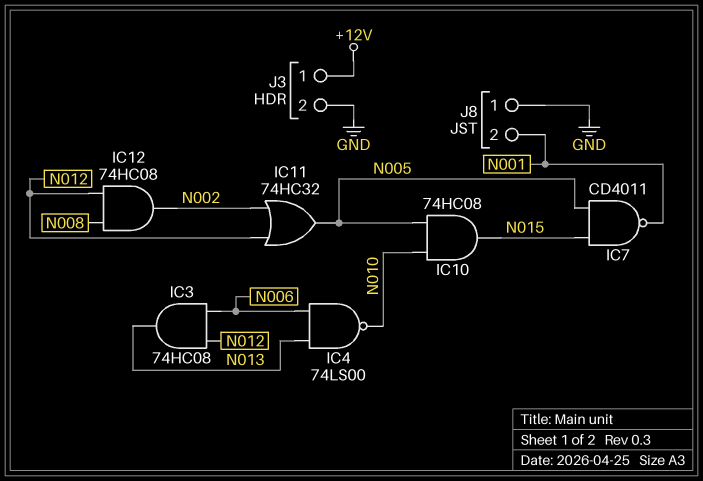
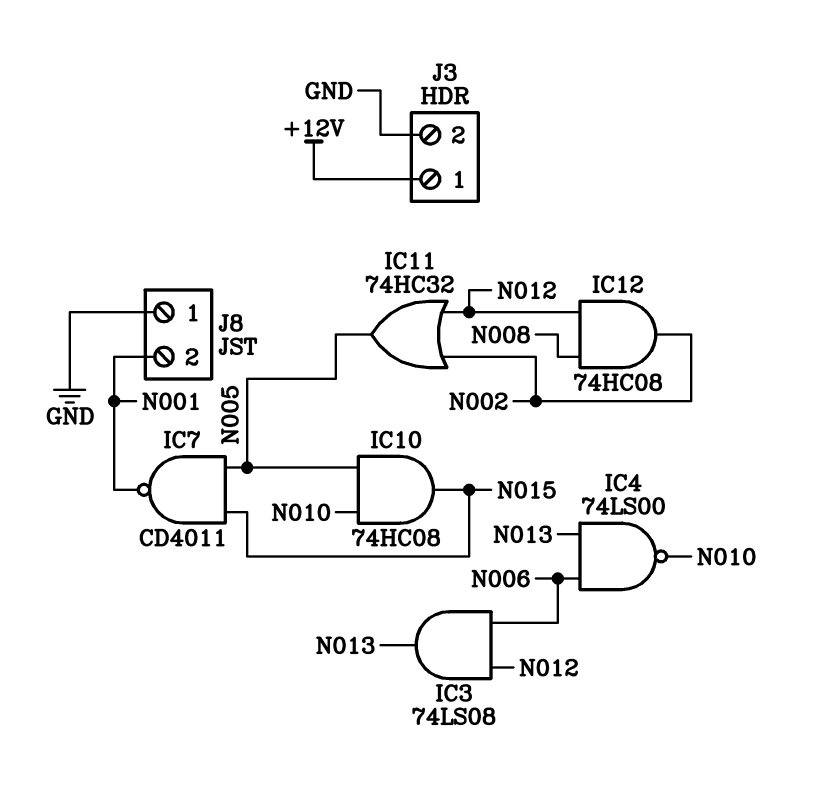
IC3: AND 74HC08 (in N006, in N012, out N013) -> AND 74LS08 (in N006, in N012, out N013)

